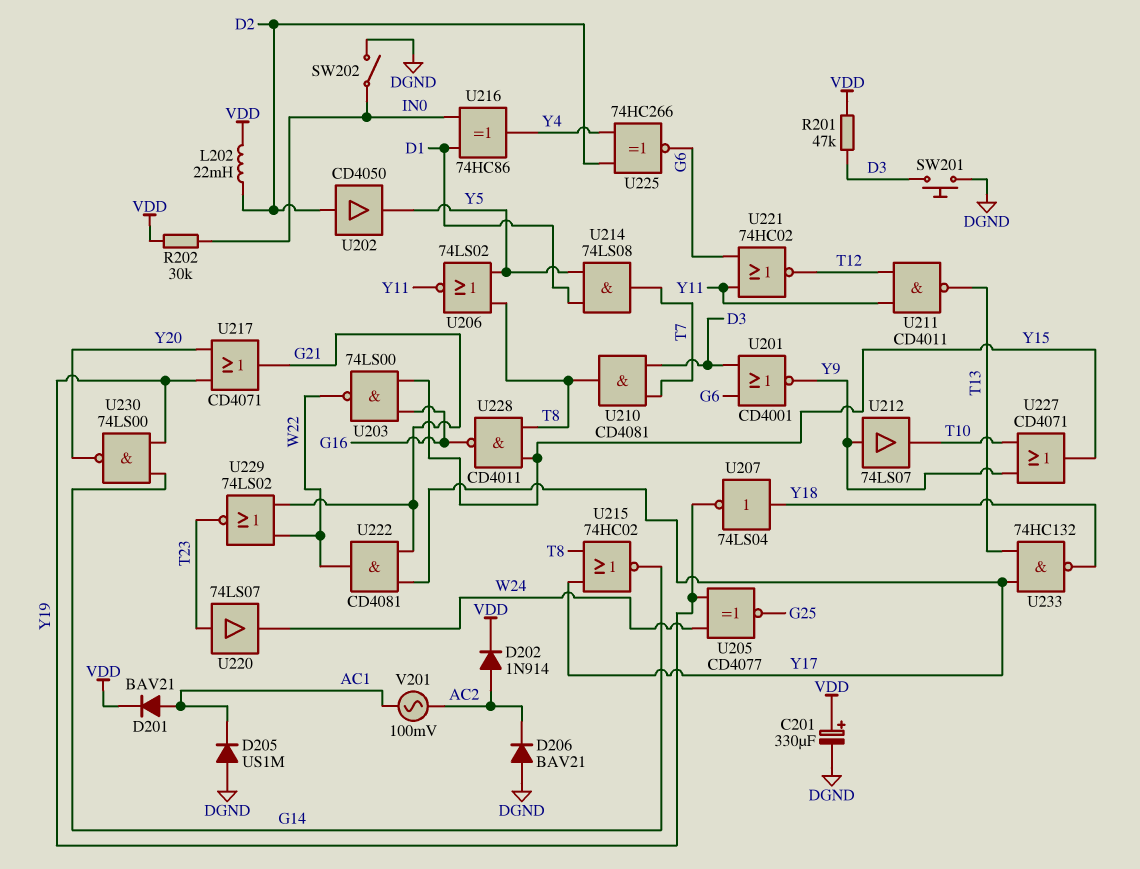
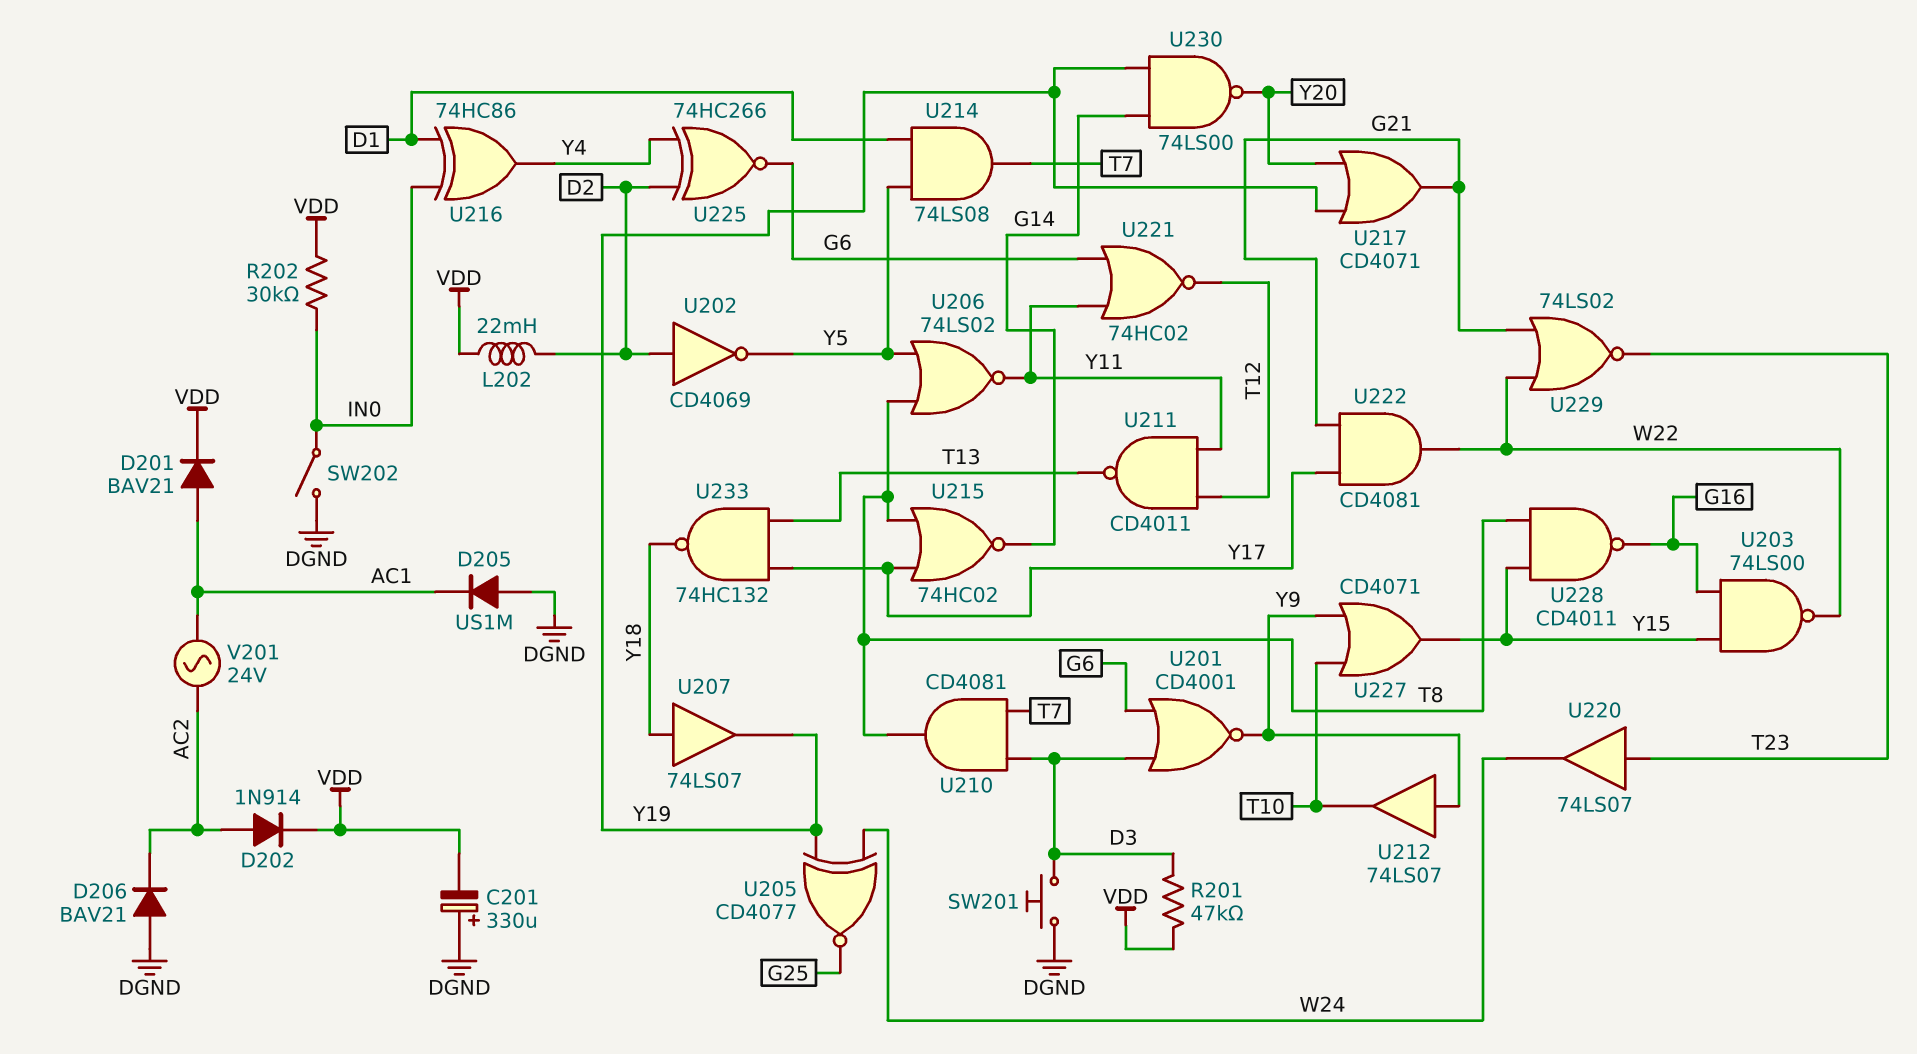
C201: 330uF (plus VDD, minus DGND) -> 330uF (plus DGND, minus VDD)
U202: buffer CD4050 (in D2, out Y5) -> NOT CD4069 (in D2, out Y5)
U207: NOT 74LS04 (in Y18, out Y19) -> buffer 74LS07 (in Y18, out Y19)
V201: AC 100mV (AC1, AC2) -> AC 24V (AC1, AC2)

